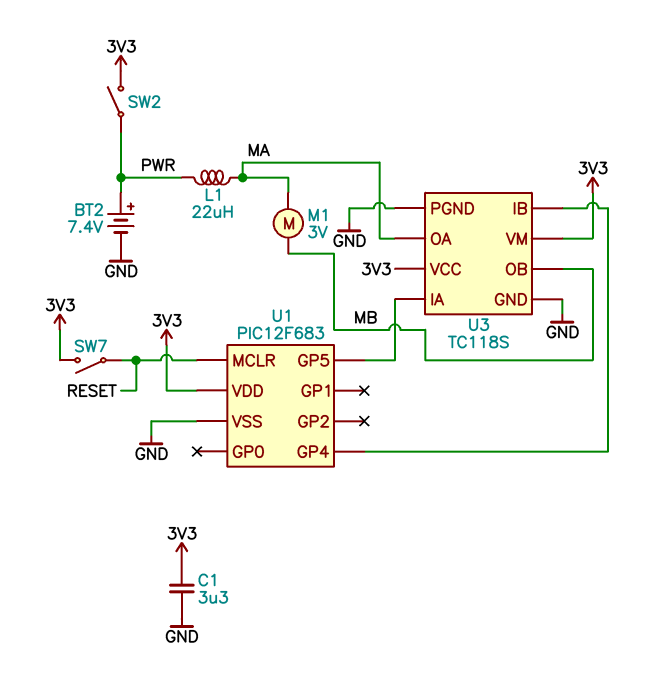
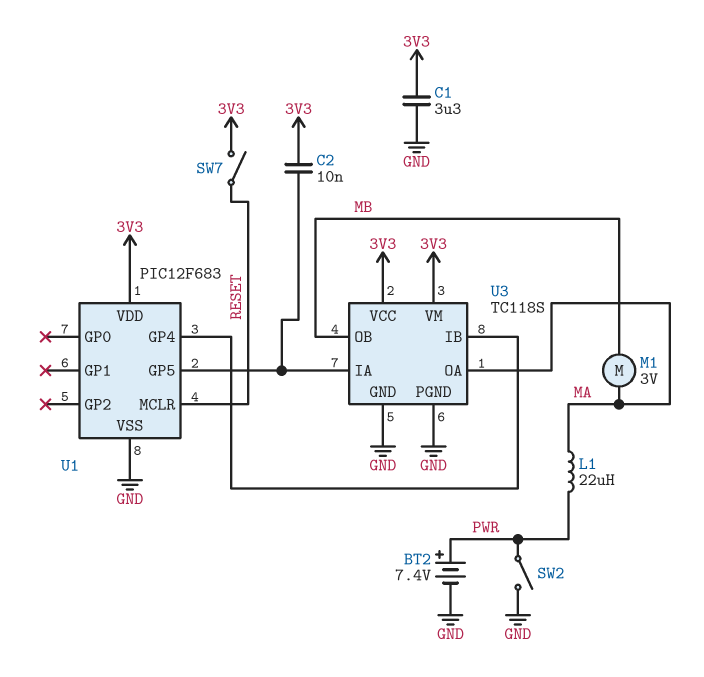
C2: none -> 10nF (3V3, U1/GP5)
SW2: switch (3V3, PWR) -> switch (GND, PWR)

